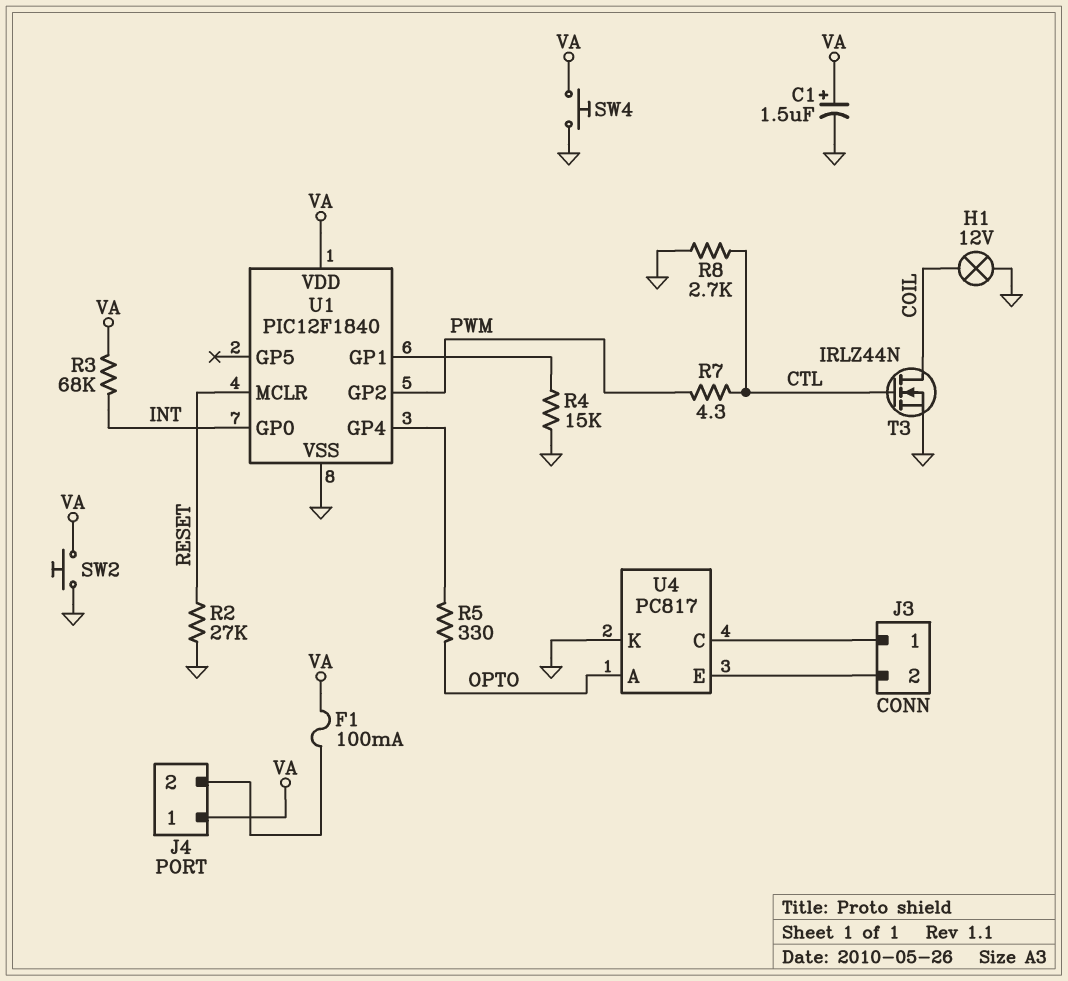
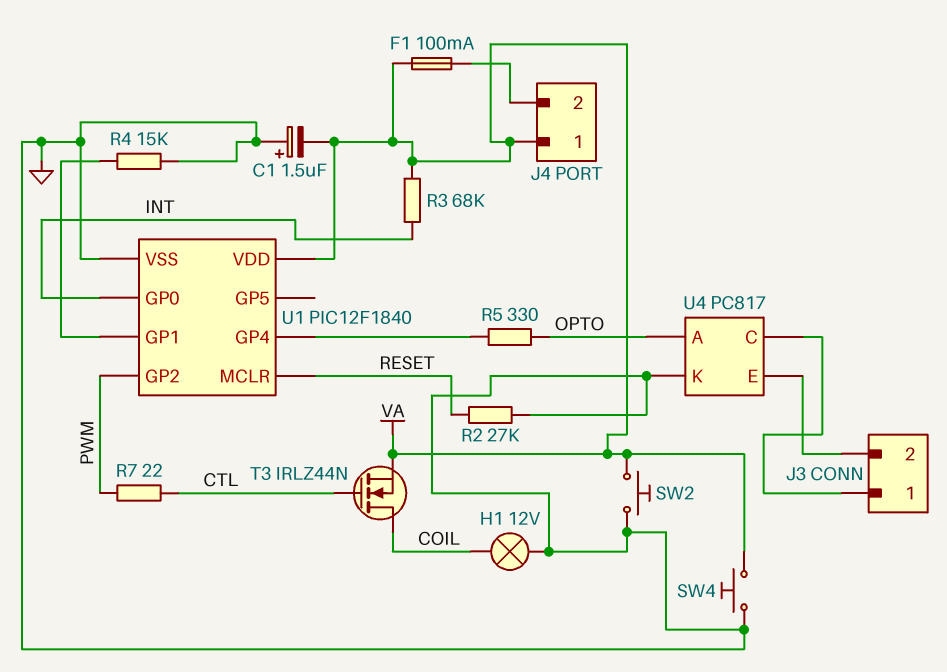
C1: 1.5uF (plus VA, minus GND) -> 1.5uF (plus GND, minus VA)
R7: 4.3 (CTL, PWM) -> 22 (CTL, PWM)
R8: 2.7k (CTL, GND) -> none
T3: NMOS IRLZ44N (G CTL, D COIL, S GND) -> NMOS IRLZ44N (G CTL, D COIL, S VA)

